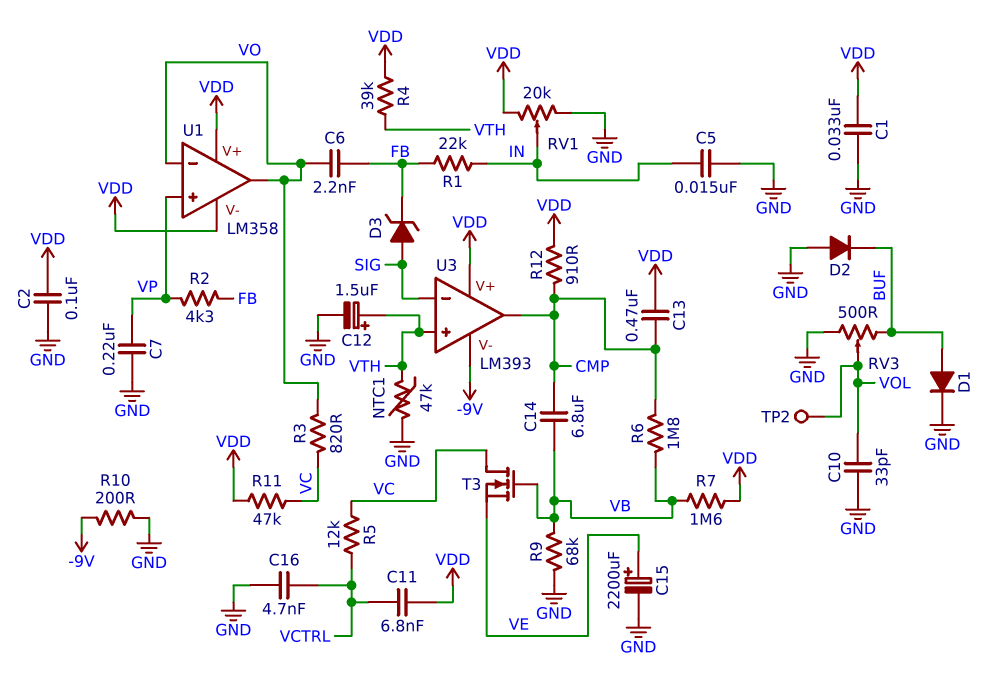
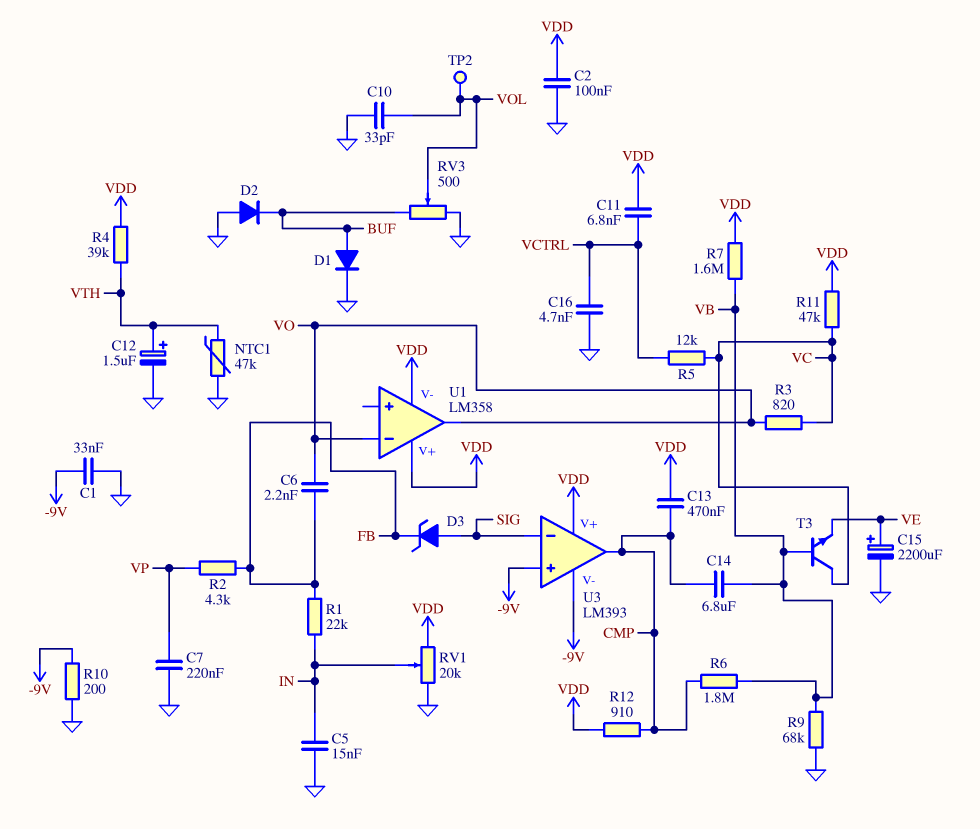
C1: 33nF (GND, VDD) -> 33nF (-9V, GND)
T3: NMOS (G VB, D VC, S VE) -> NPN (B VB, C VC, E VE)
U1 pin in+: VP -> none
U3 pin in+: VTH -> -9V

